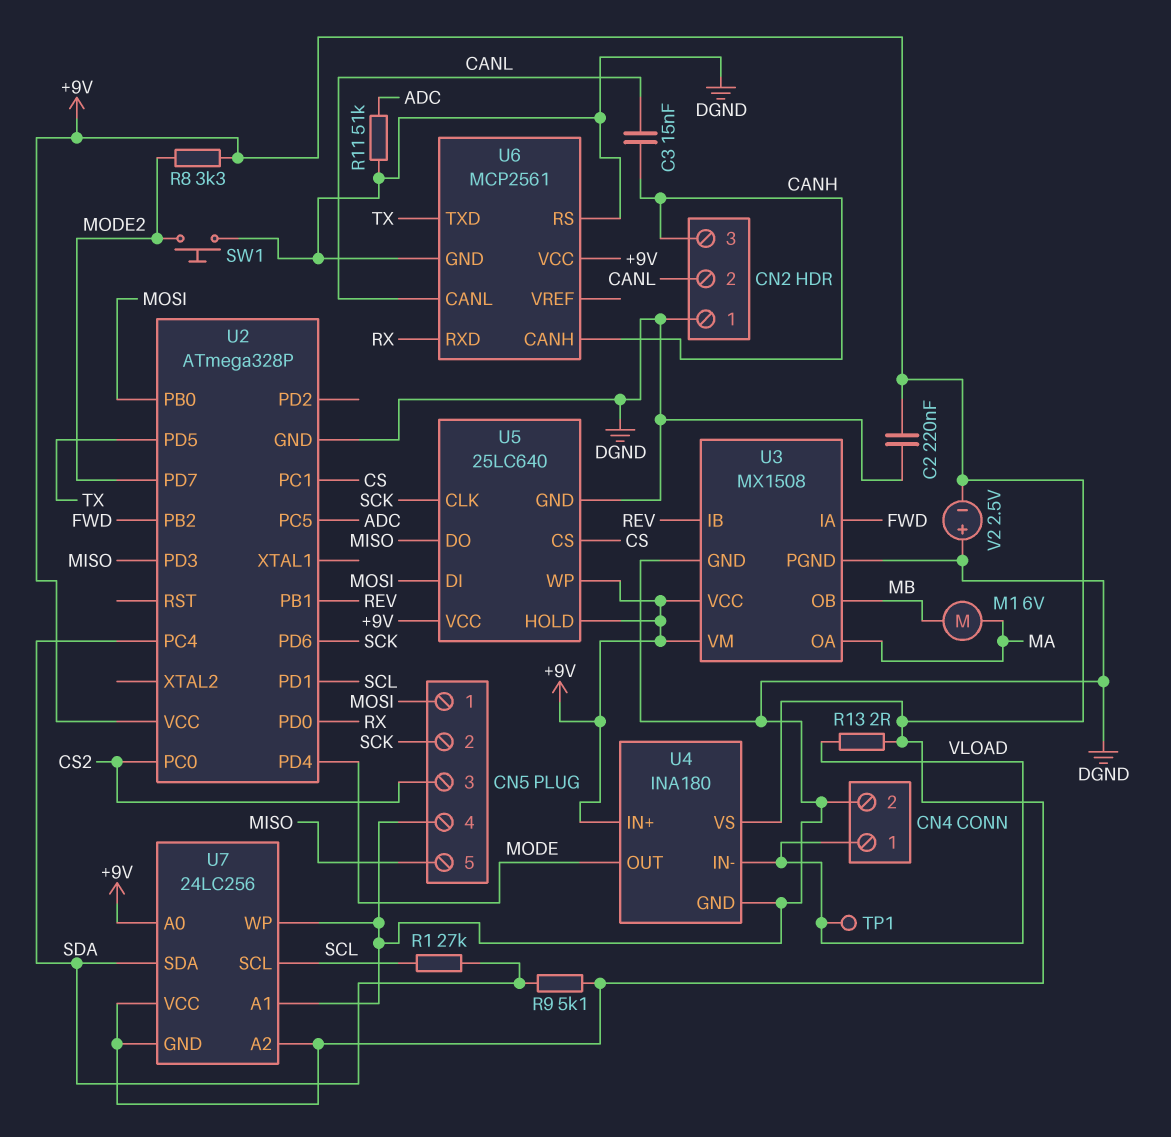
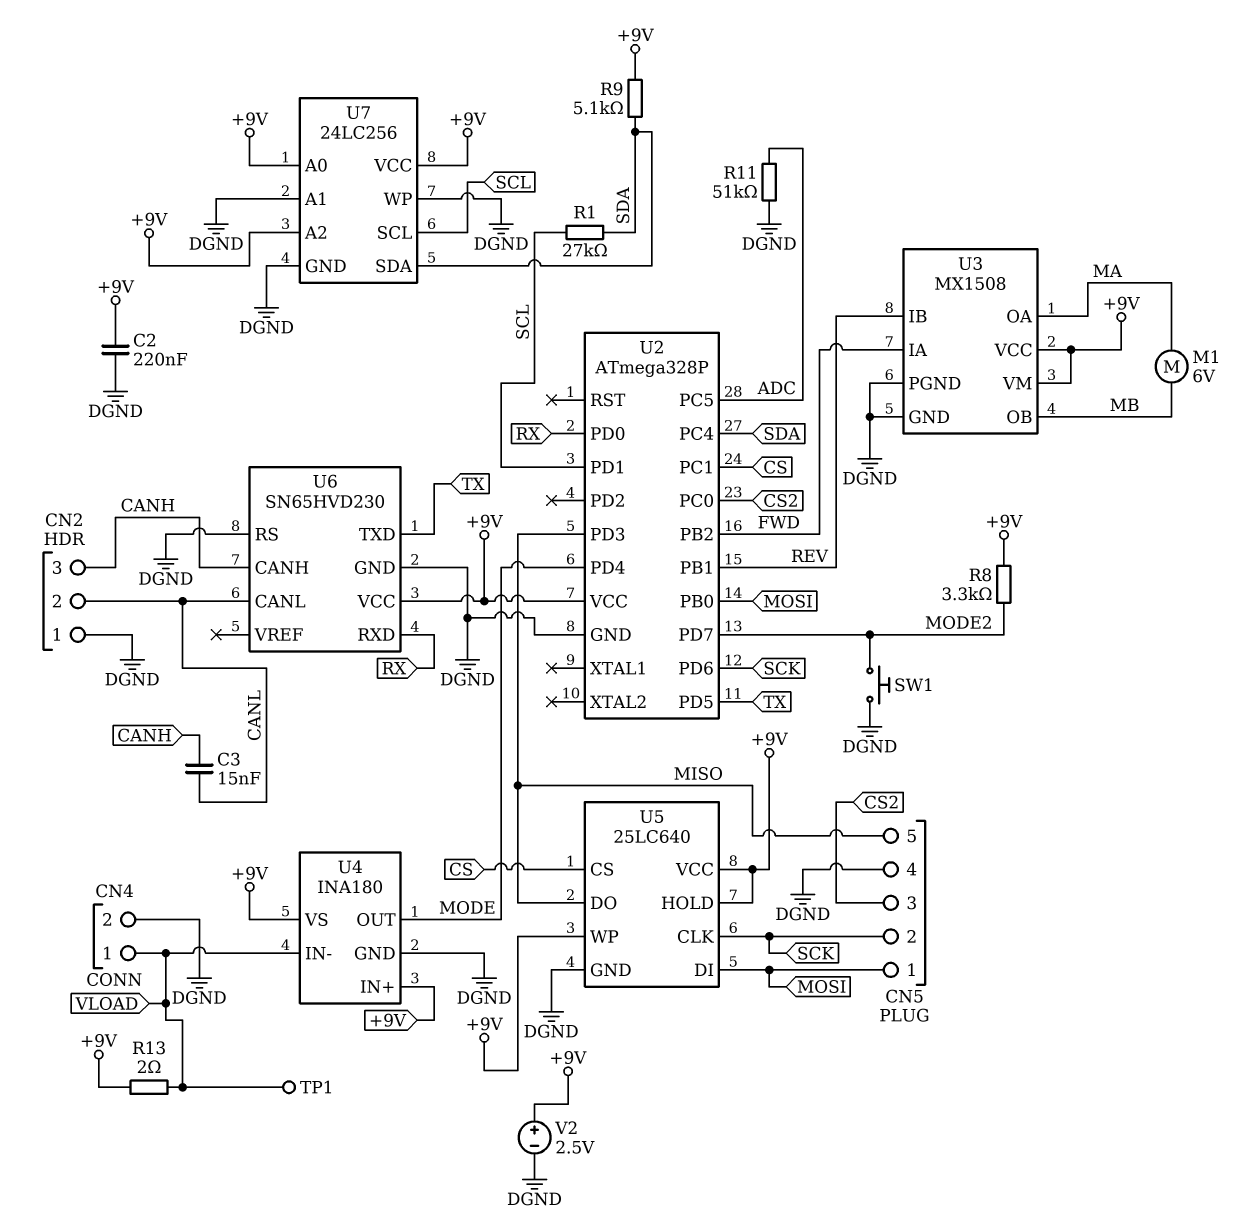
U6: MCP2561 -> SN65HVD230
U7 pin GND: +9V -> DGND
V2: 2.5V (plus DGND, minus +9V) -> 2.5V (plus +9V, minus DGND)

